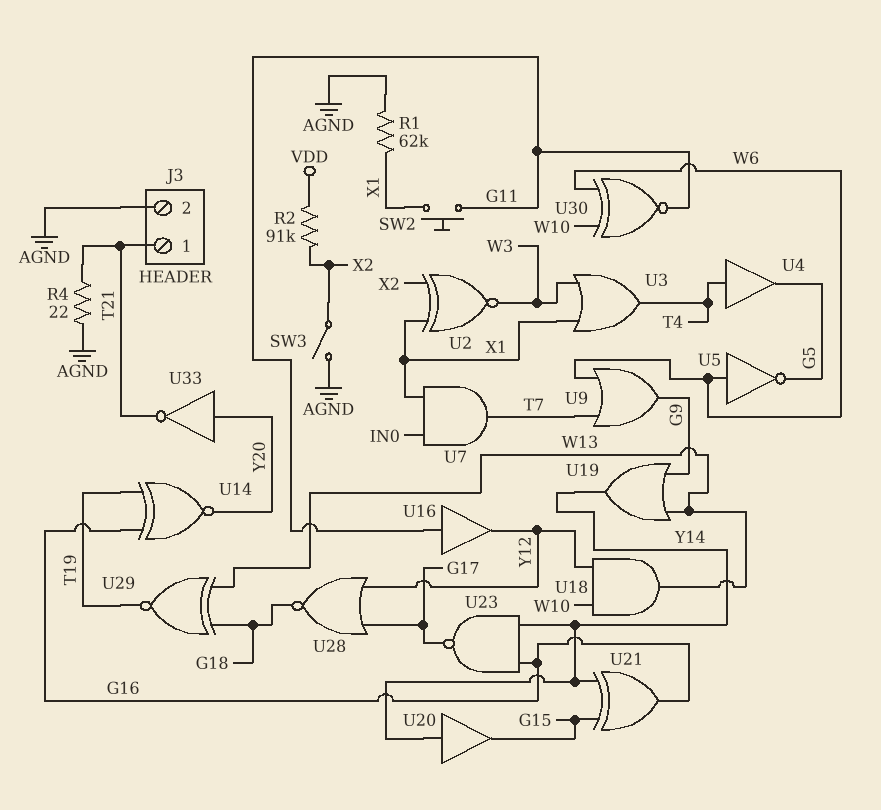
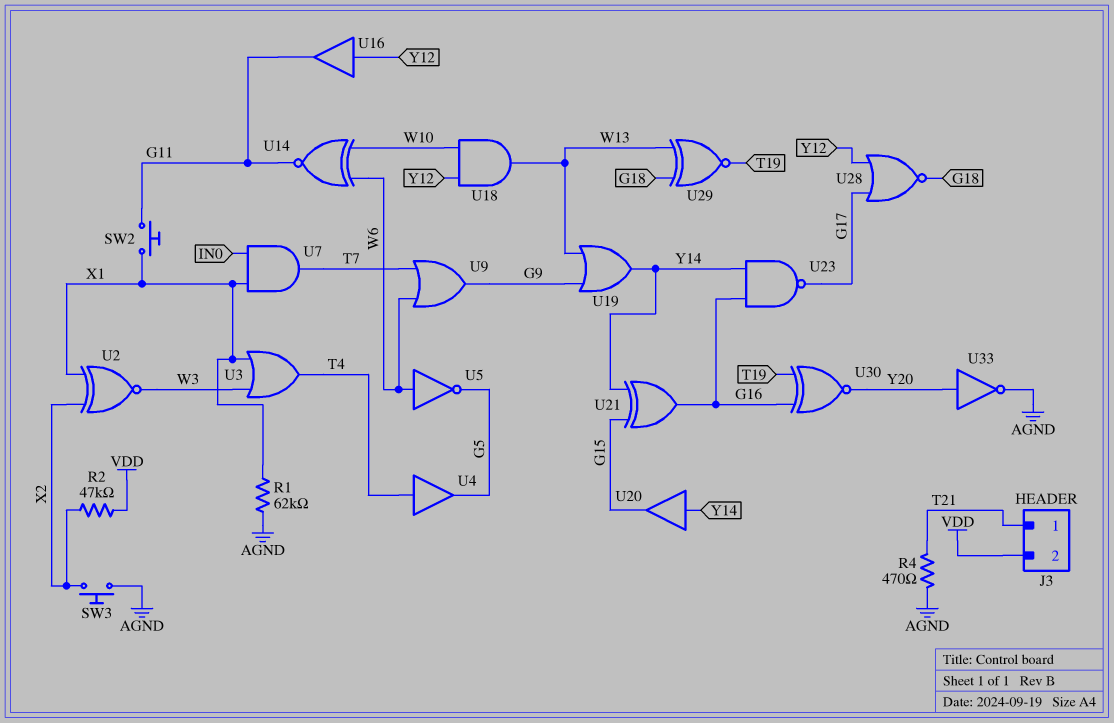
J3 pin 2: AGND -> VDD
R2: 91k (VDD, X2) -> 47k (VDD, X2)
R4: 22 (AGND, T21) -> 470 (AGND, T21)
SW3: switch (AGND, X2) -> button (AGND, X2)
U14: XNOR (in G16, in T19, out Y20) -> XNOR (in W6, in W10, out G11)
U16: buffer (in G11, out Y12) -> buffer (in Y12, out G11)
U30: XNOR (in W6, in W10, out G11) -> XNOR (in G16, in T19, out Y20)
U33: NOT (in Y20, out T21) -> NOT (in Y20, out AGND)

